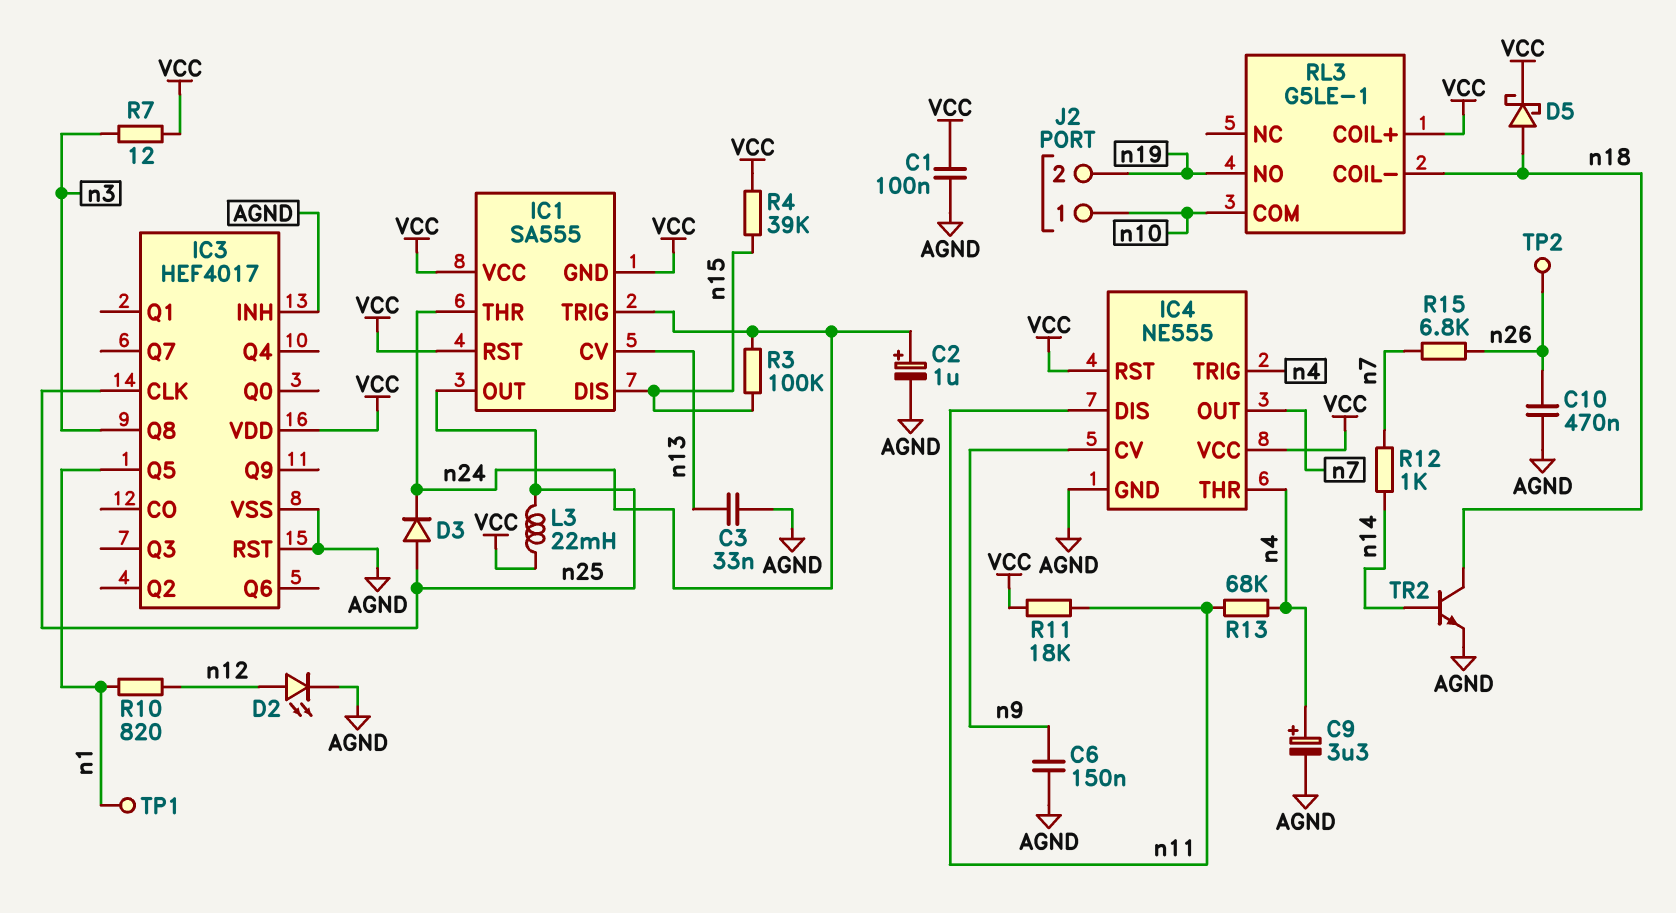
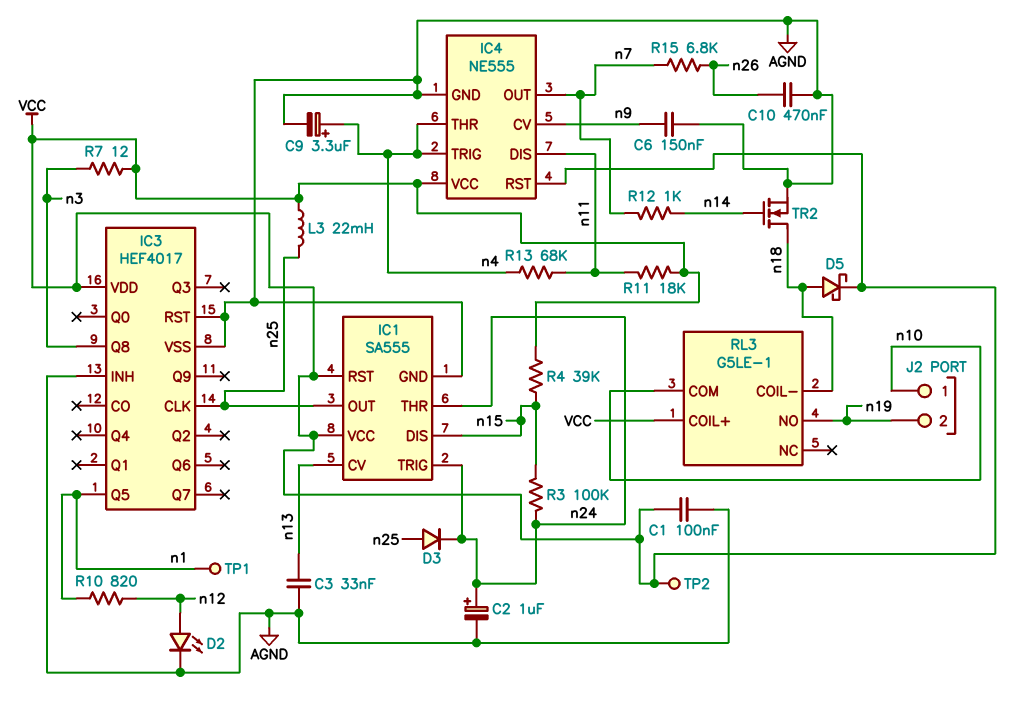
IC1 pin GND: VCC -> AGND
TP2: test point (n26) -> test point (VCC)
TR2: NPN (B n14, C n18, E AGND) -> NMOS (G n14, D n18, S AGND)

